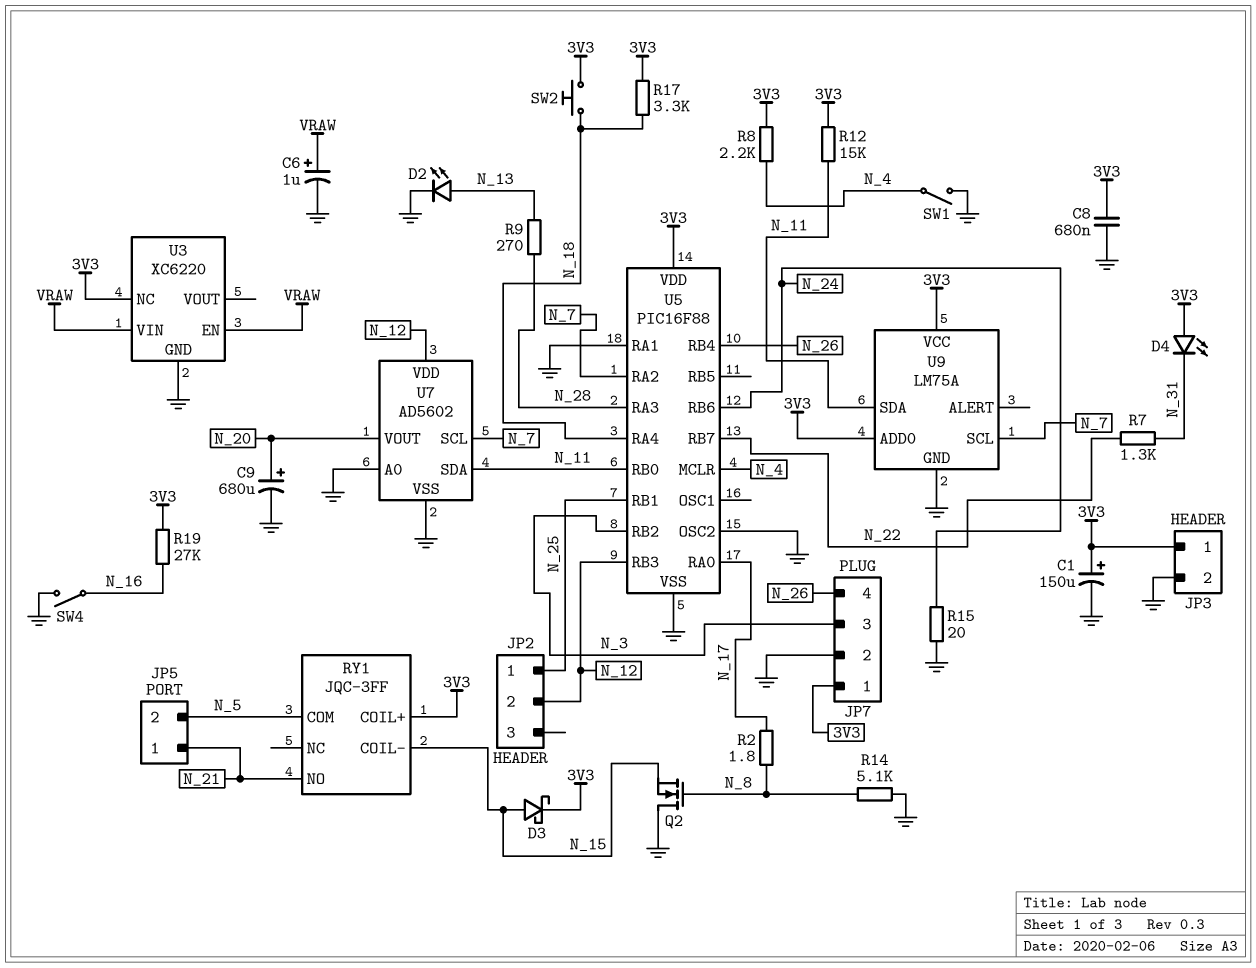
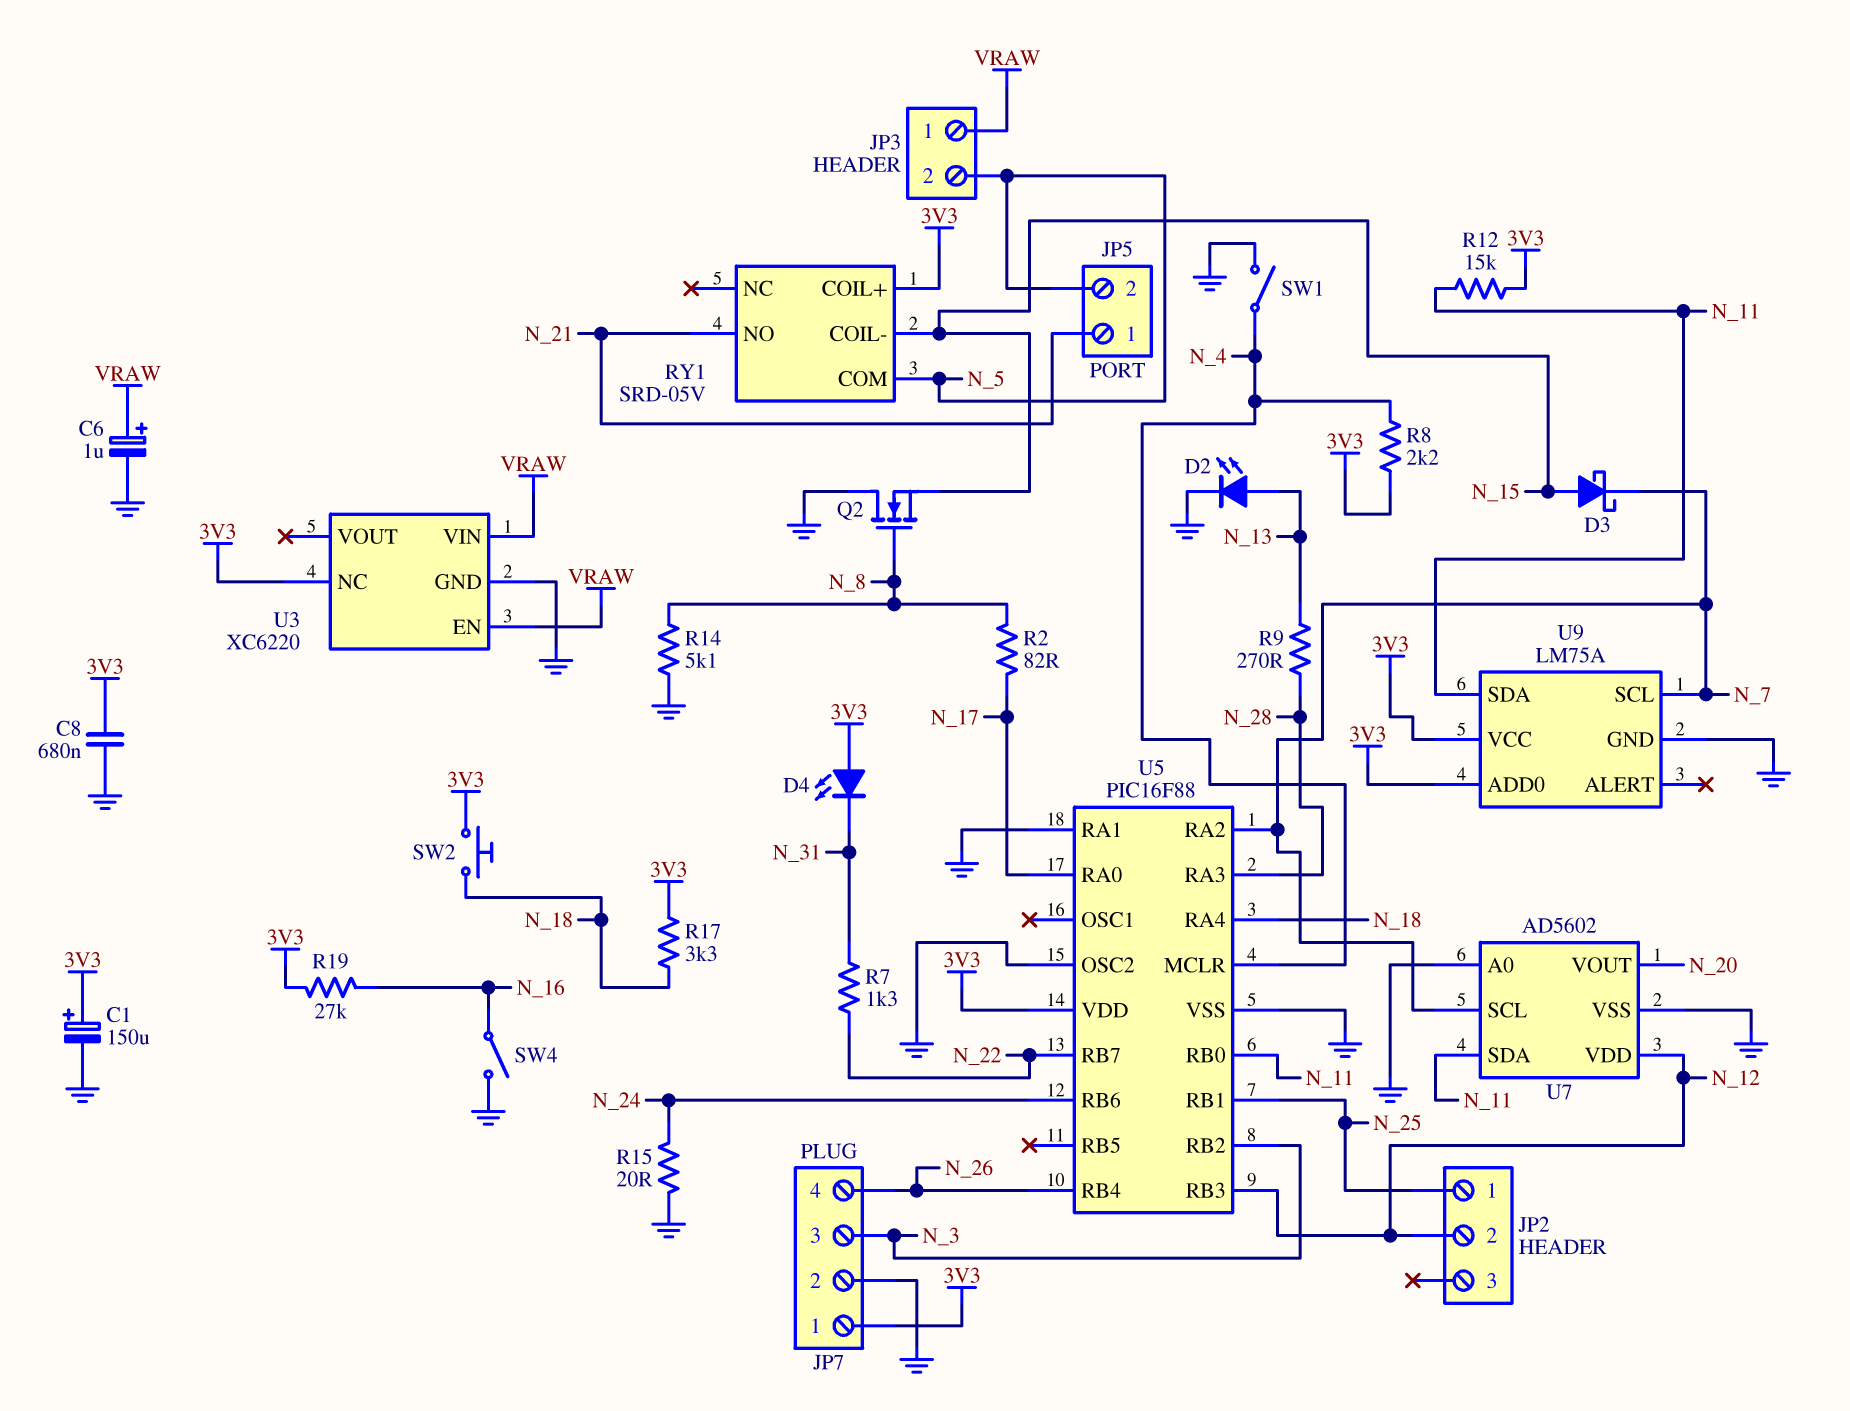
C9: 680uF (plus N_20, minus GND) -> none
D3: schottky (A N_15, K 3V3) -> schottky (A N_15, K N_7)
JP3 pin 1: 3V3 -> VRAW
JP3 pin 2: GND -> N_5
R2: 1.8 (N_8, N_17) -> 82 (N_8, N_17)
RY1: JQC-3FF -> SRD-05V

